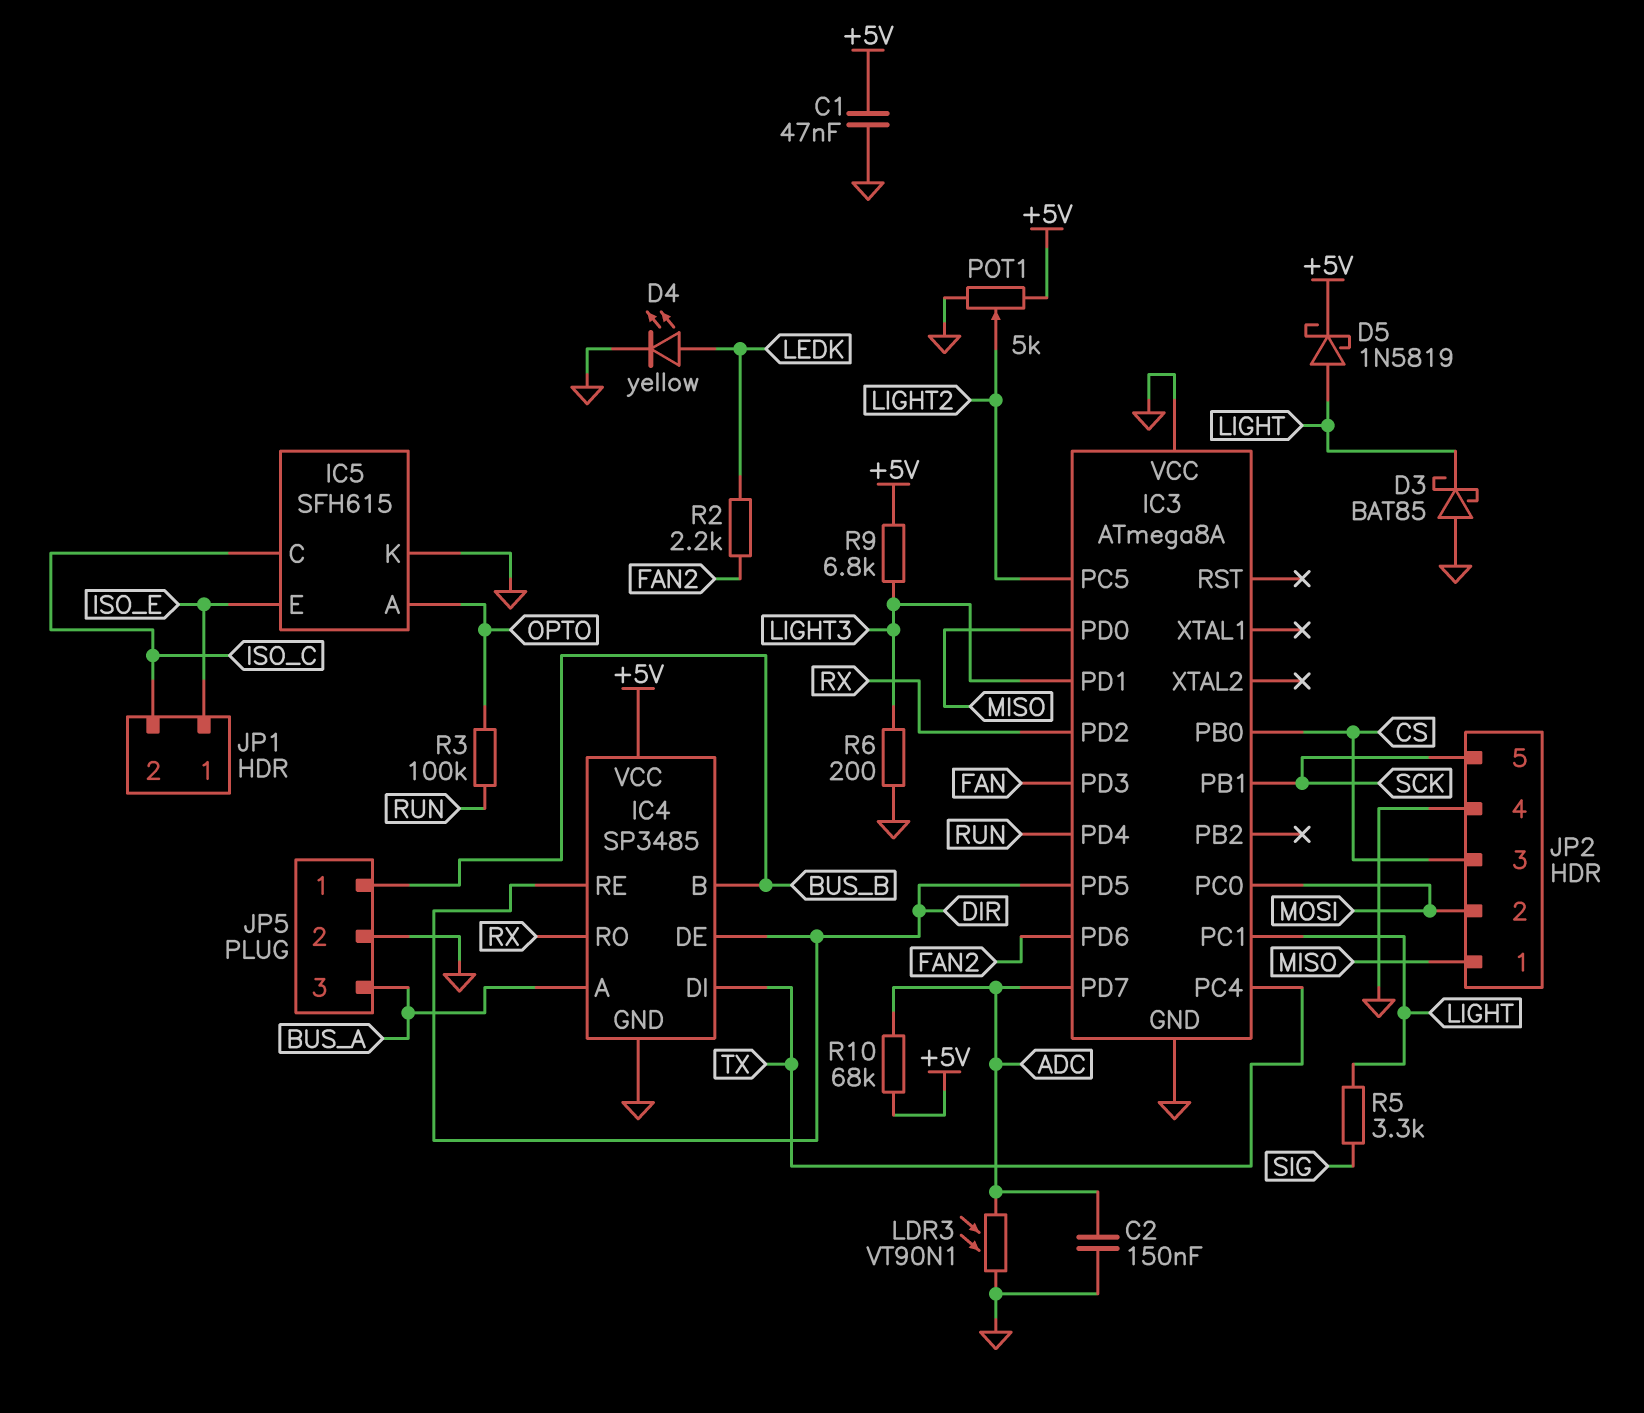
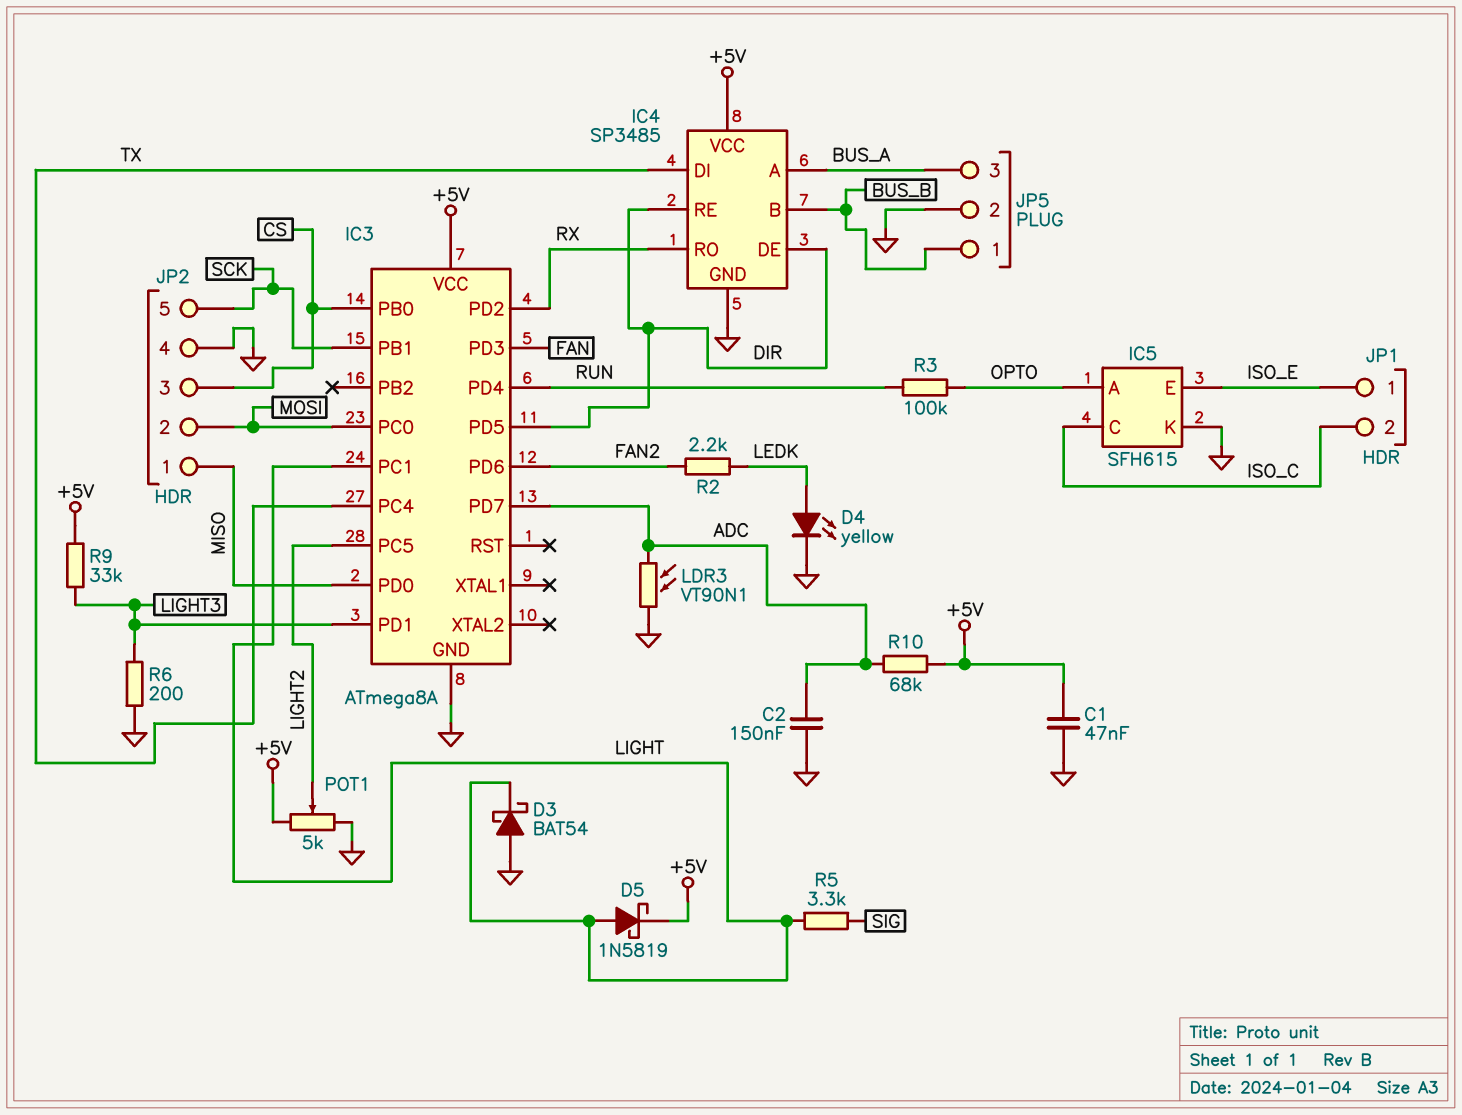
D3: schottky BAT85 (A GND, K LIGHT) -> schottky BAT54 (A GND, K LIGHT)
IC3 pin VCC: GND -> +5V
R9: 6.8k (+5V, LIGHT3) -> 33k (+5V, LIGHT3)

